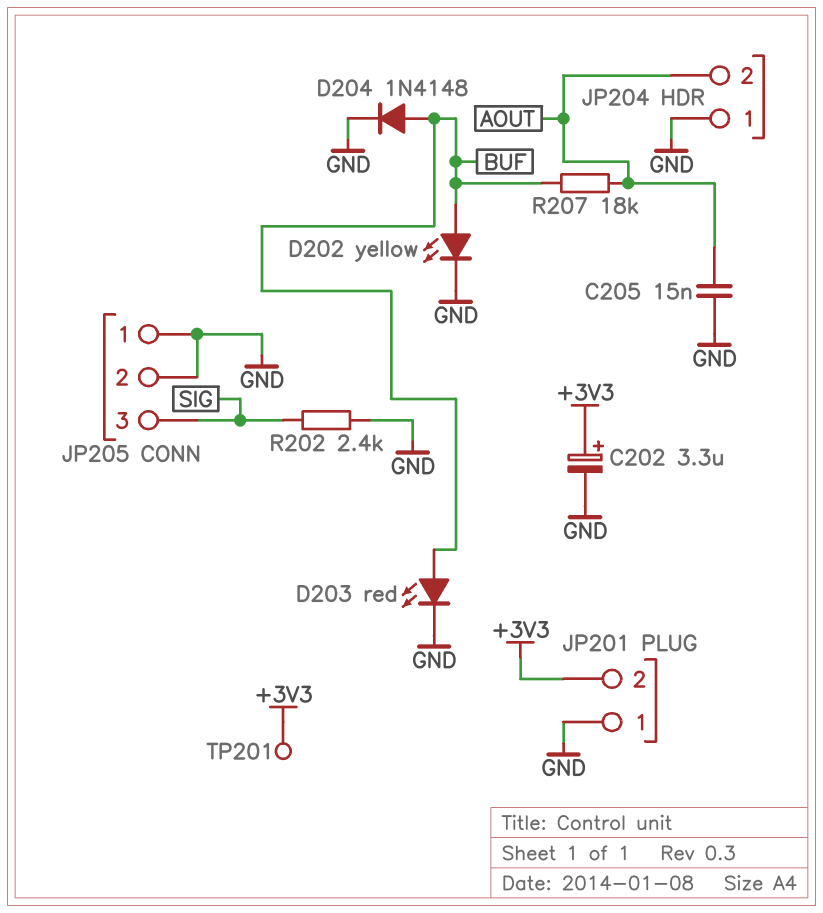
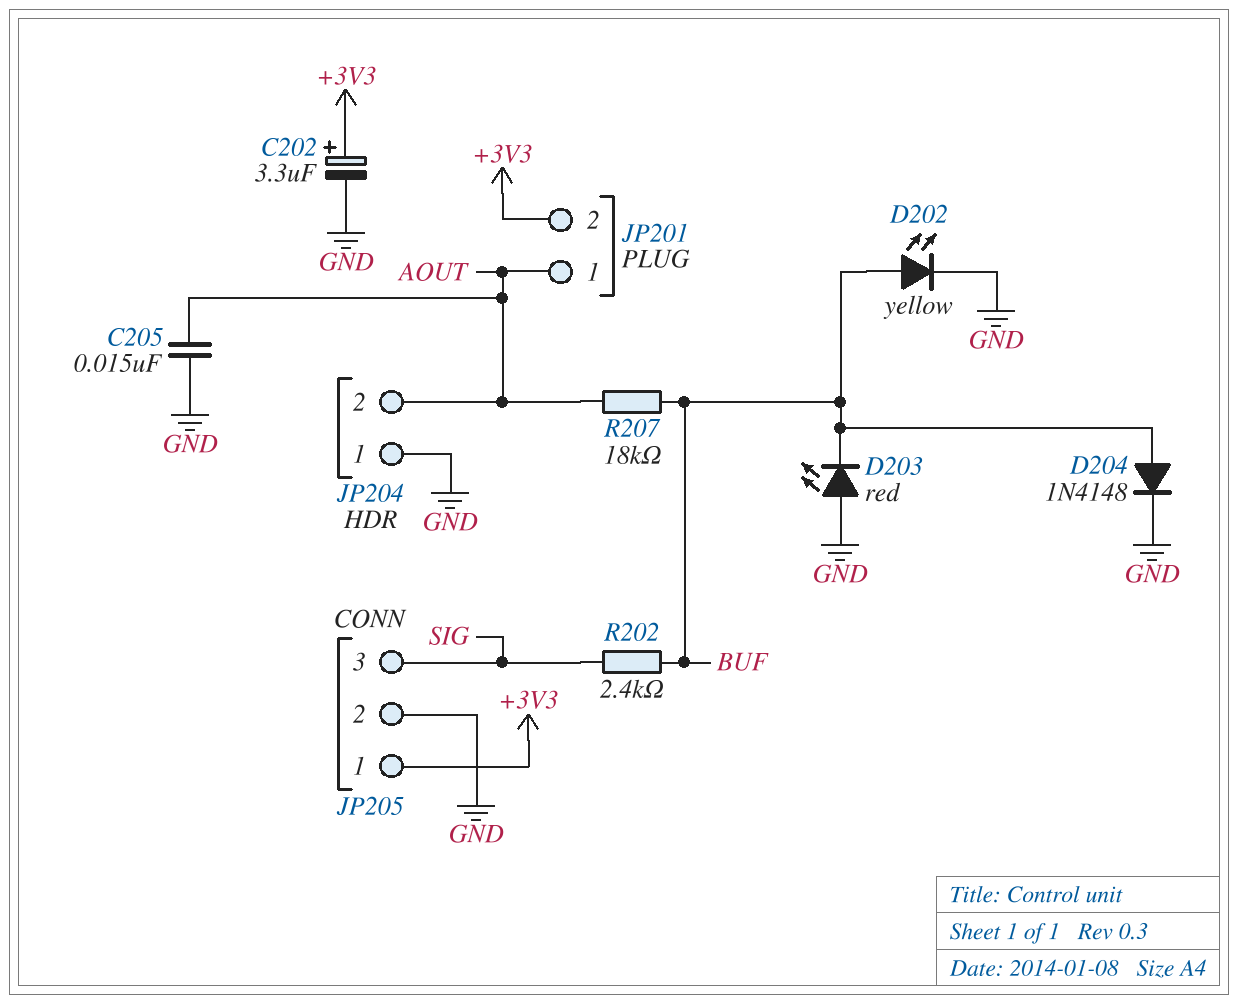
D203: LED red (A BUF, K GND) -> LED red (A GND, K BUF)
JP201 pin 1: GND -> AOUT
JP205 pin 1: GND -> +3V3
R202: 2.4k (GND, SIG) -> 2.4k (BUF, SIG)
TP201: test point (+3V3) -> none

